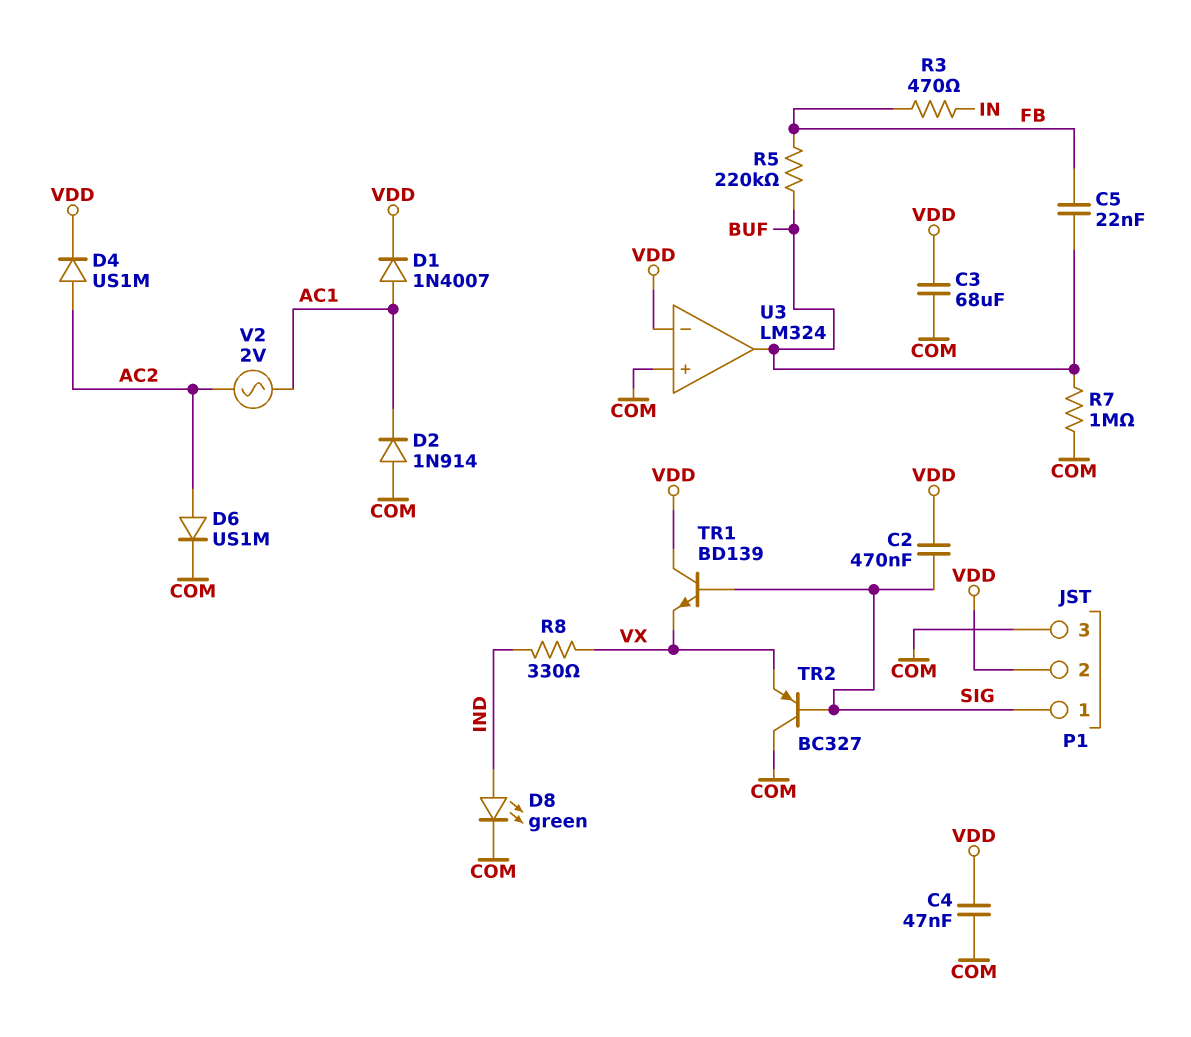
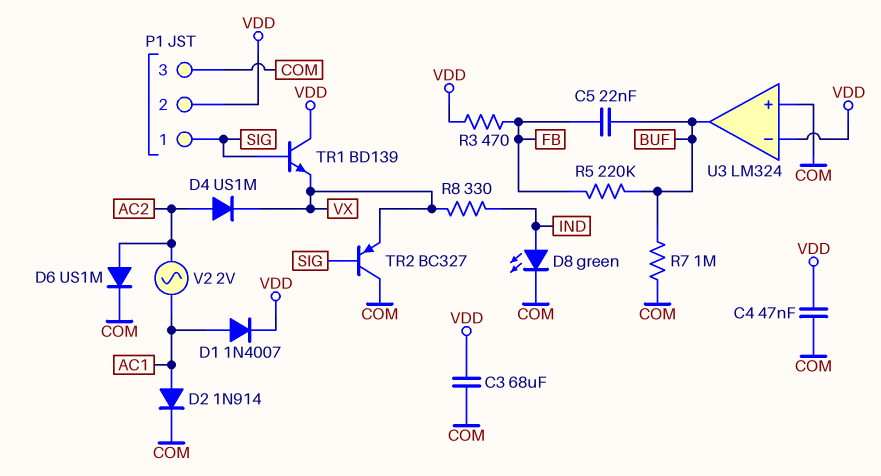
C2: 470nF (SIG, VDD) -> none
D2: diode 1N914 (A COM, K AC1) -> diode 1N914 (A AC1, K COM)
D4: diode US1M (A AC2, K VDD) -> diode US1M (A AC2, K VX)
R3: 470 (FB, IN) -> 470 (FB, VDD)

